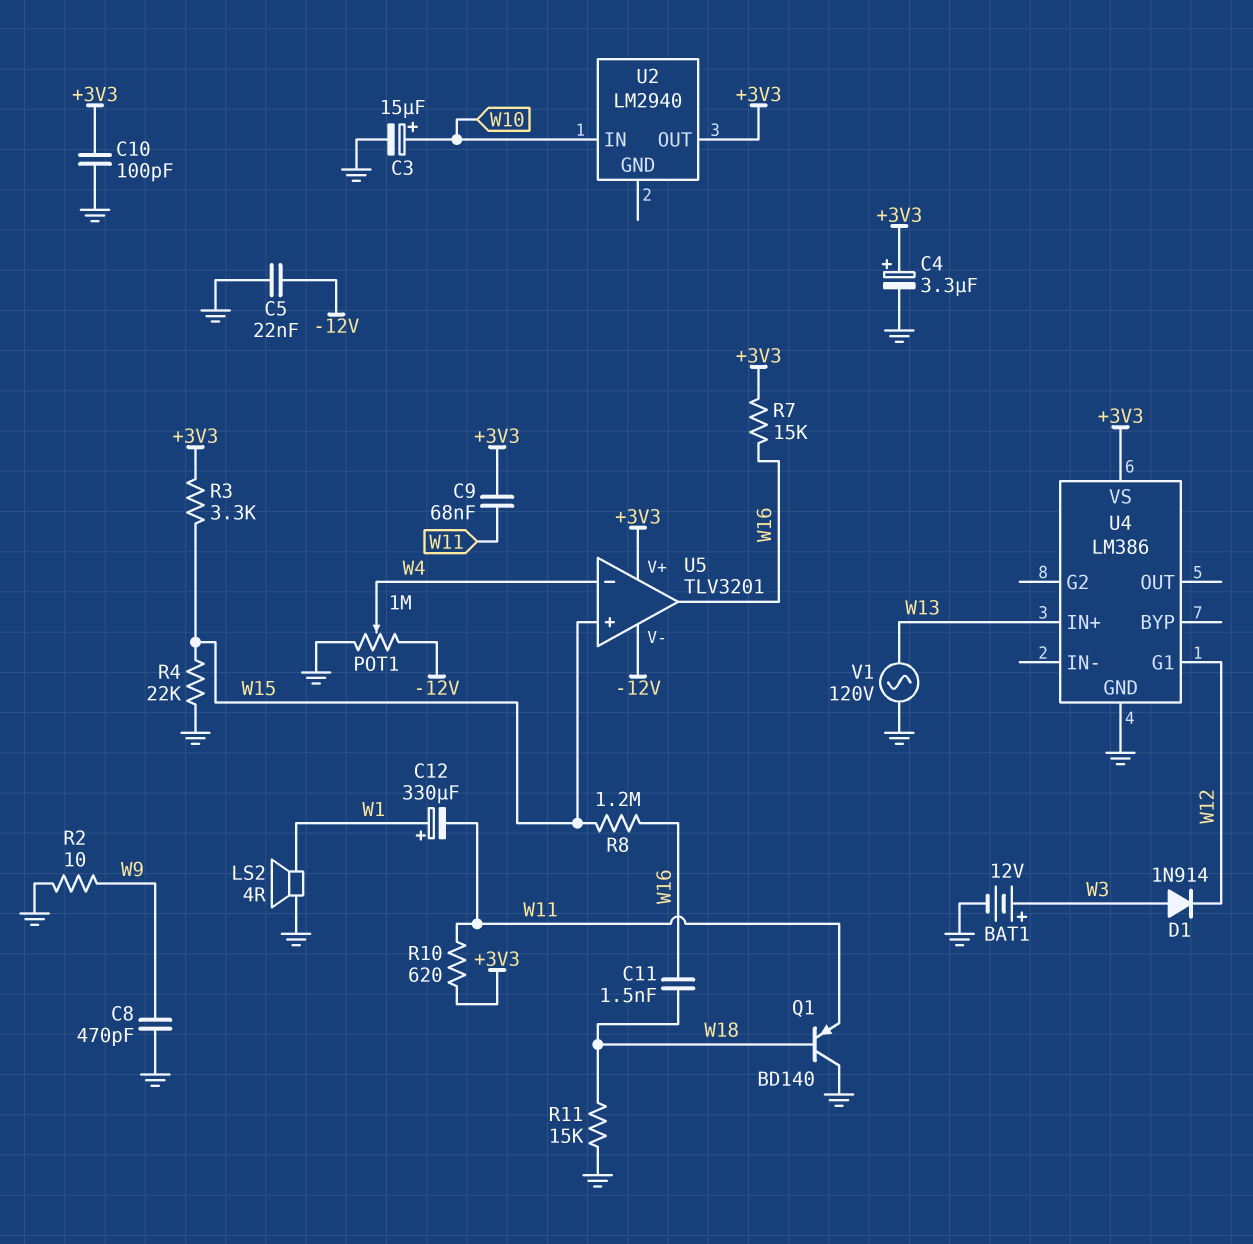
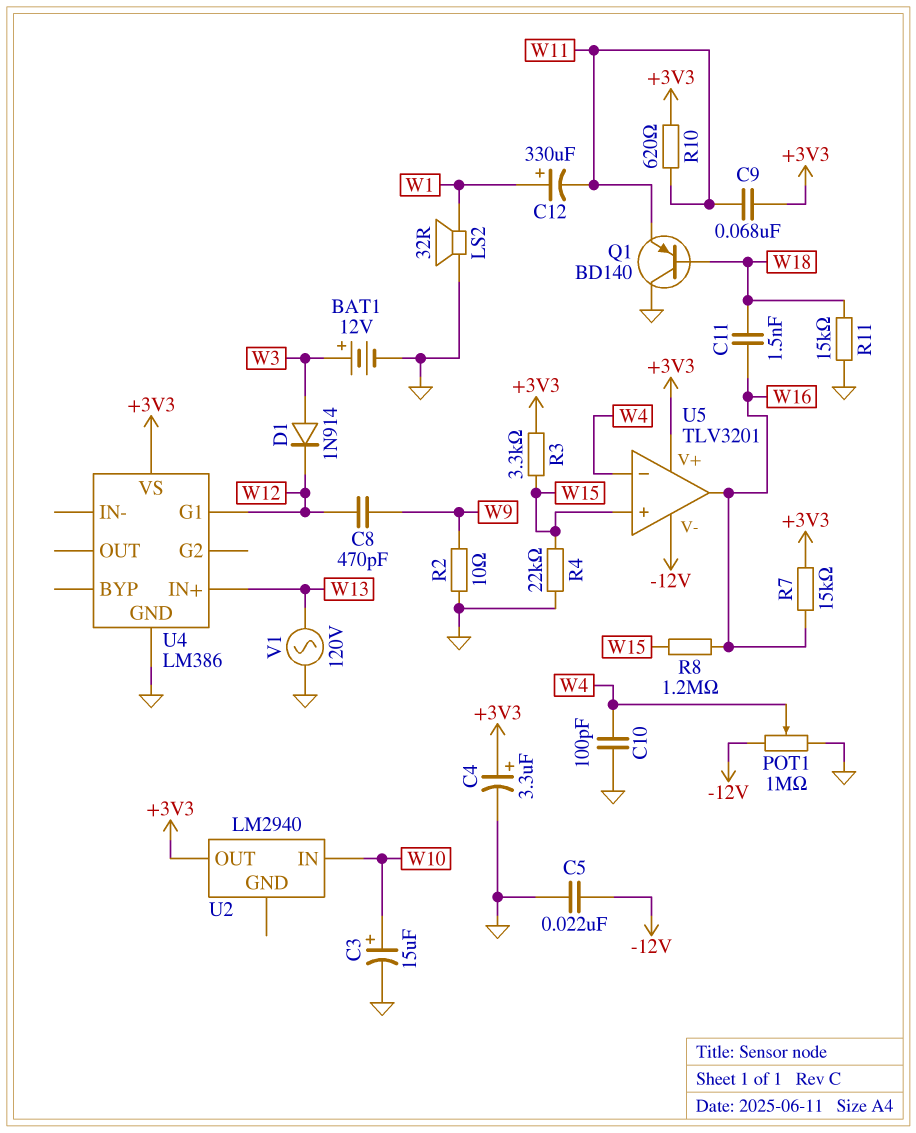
C8: 470pF (GND, W9) -> 470pF (W9, W12)
C10: 100pF (+3V3, GND) -> 100pF (GND, W4)
LS2: speaker 4R (GND, W1) -> speaker 32R (GND, W1)

